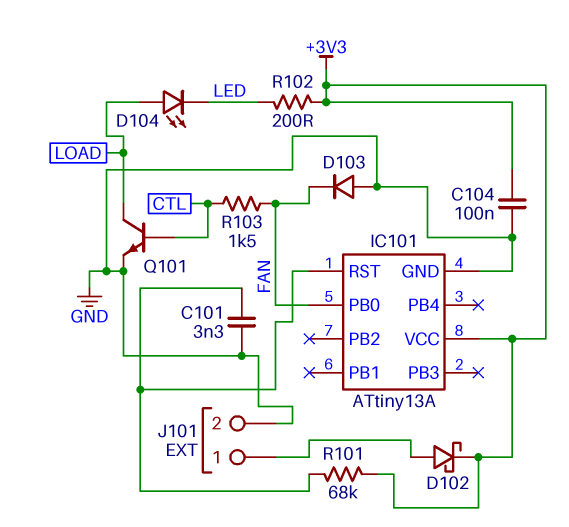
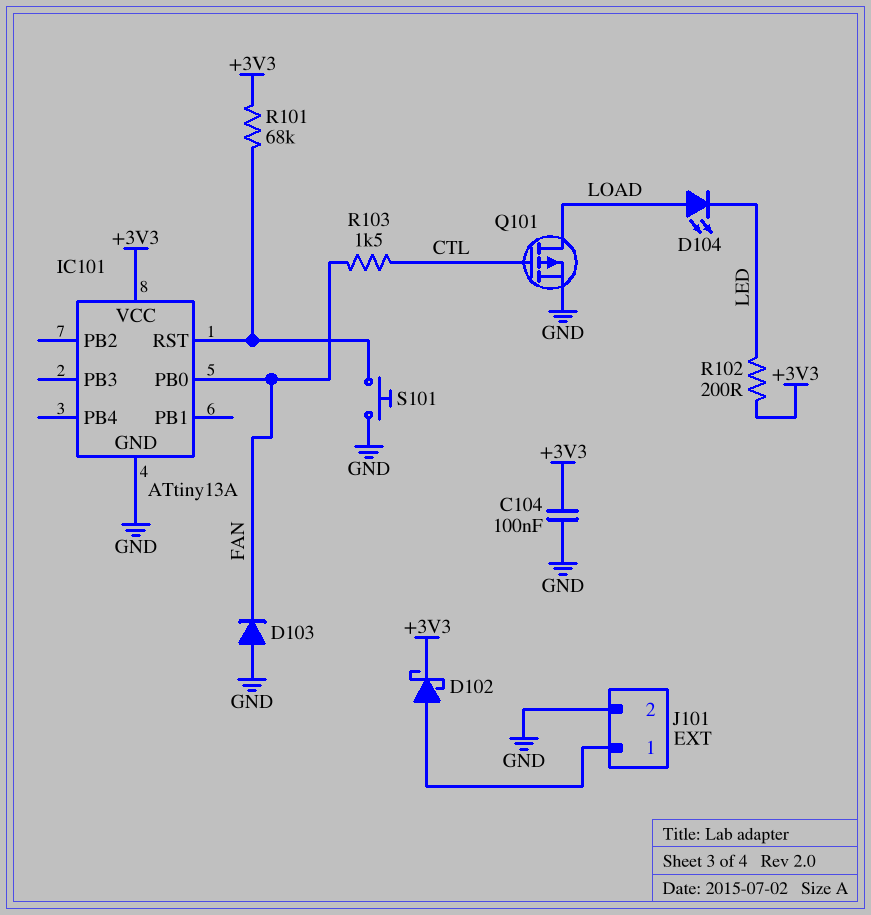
C101: 3.3nF (GND, IC101/RST) -> none
Q101: NPN (B CTL, C LOAD, E GND) -> PMOS (G CTL, D LOAD, S GND)
S101: none -> button (GND, IC101/RST)

